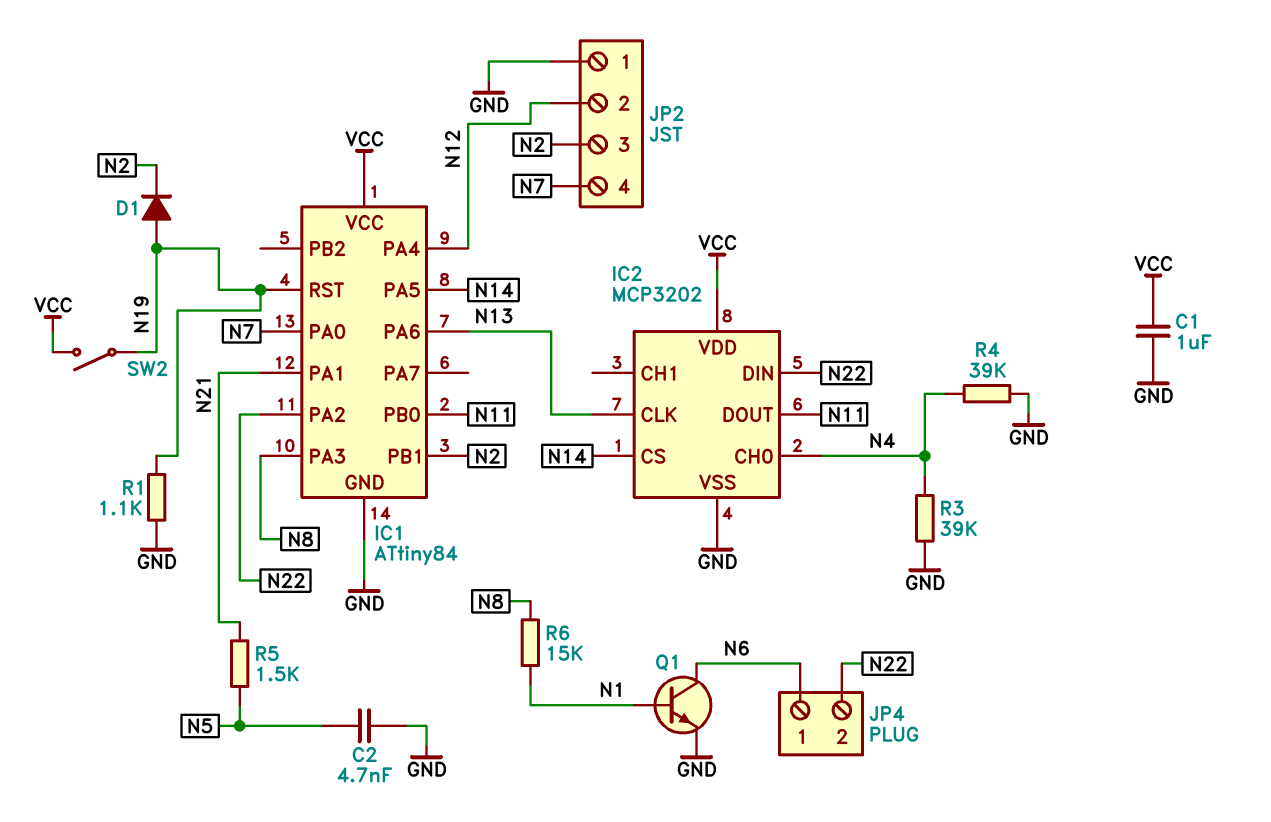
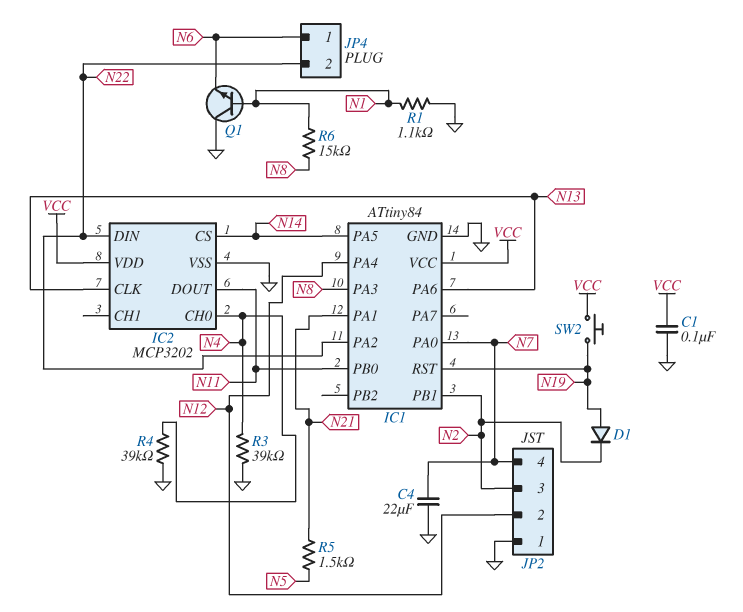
C1: 1uF (GND, VCC) -> 100nF (GND, VCC)
C2: 4.7nF (GND, N5) -> none
C4: none -> 22uF (GND, N7)
Q1: NPN (B N1, C N6, E GND) -> NPN (B N1, C GND, E N6)
R1: 1.1k (GND, N19) -> 1.1k (GND, N1)
SW2: switch (N19, VCC) -> button (N19, VCC)

